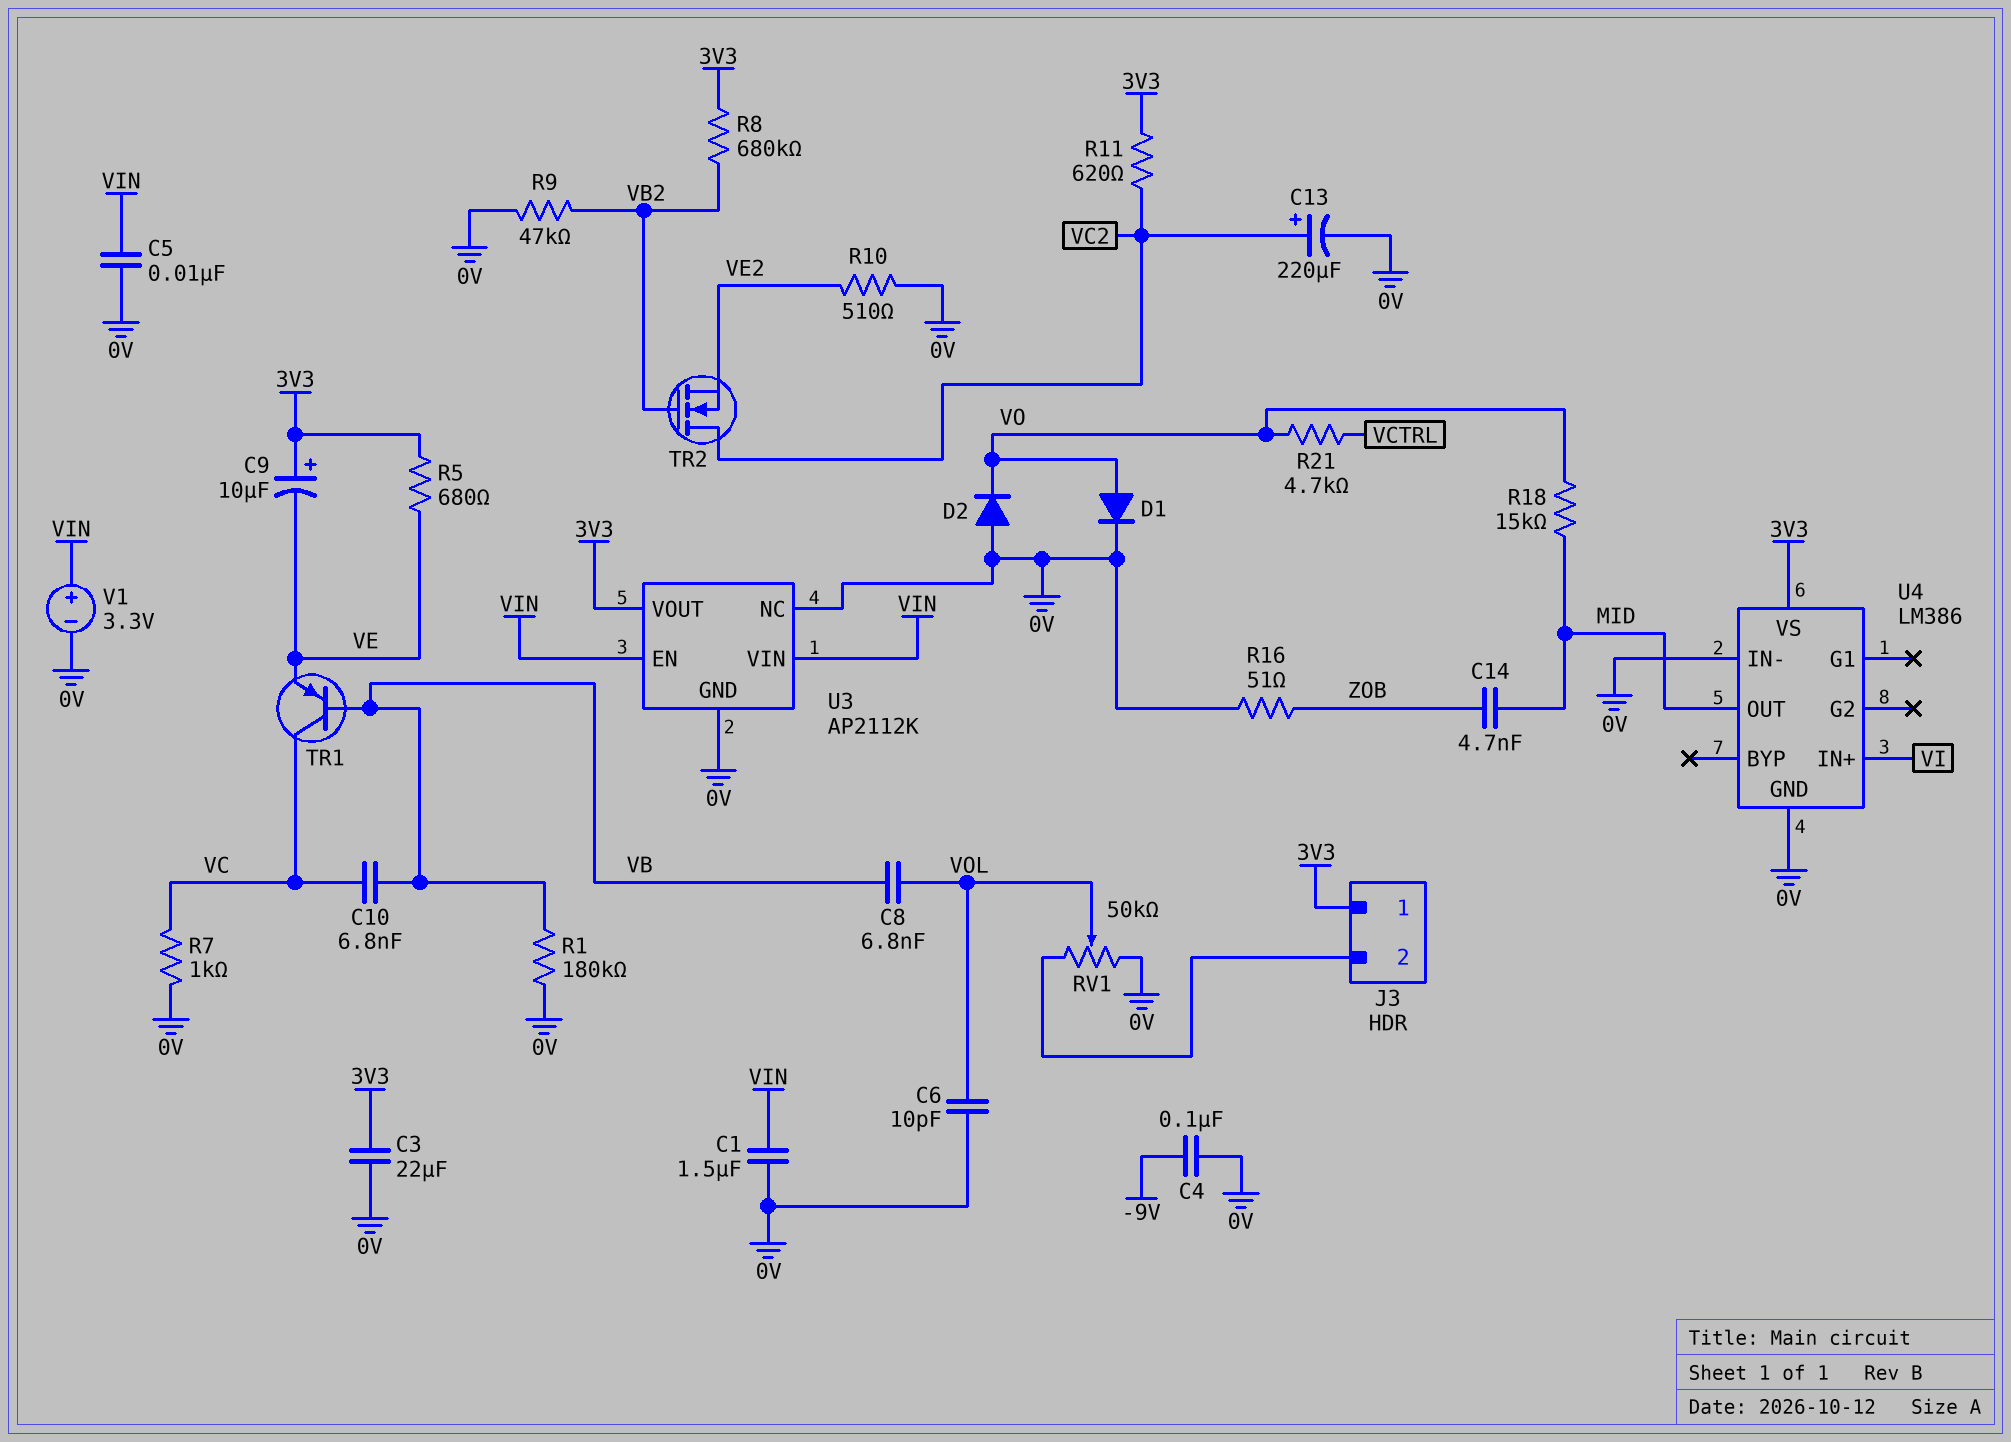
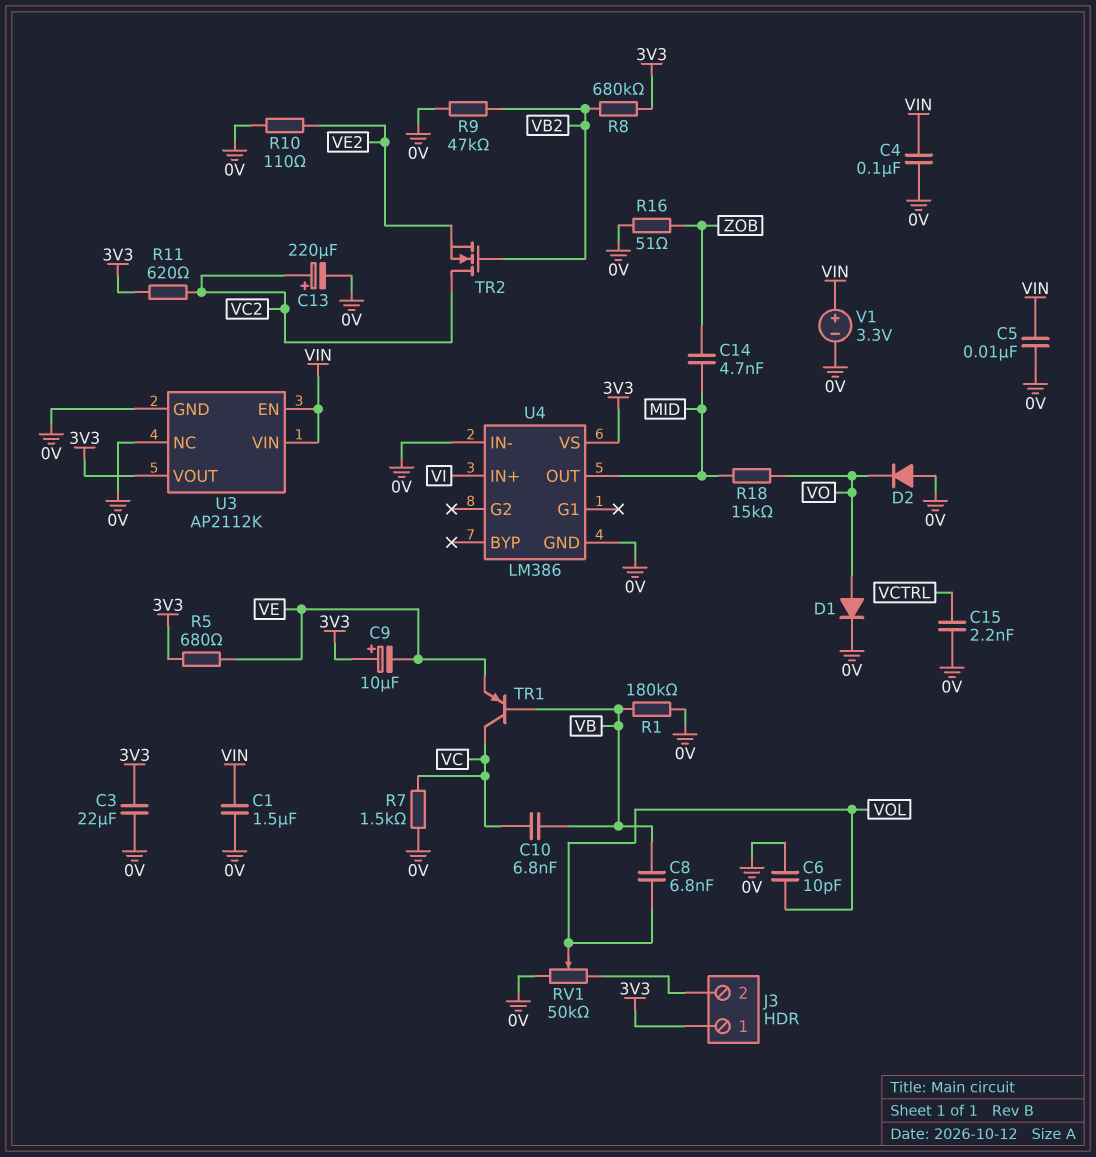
C4: 100nF (-9V, 0V) -> 100nF (0V, VIN)
C15: none -> 2.2nF (0V, VCTRL)
R7: 1k (0V, VC) -> 1.5k (0V, VC)
R10: 510 (0V, VE2) -> 110 (0V, VE2)
R21: 4.7k (VCTRL, VO) -> none

